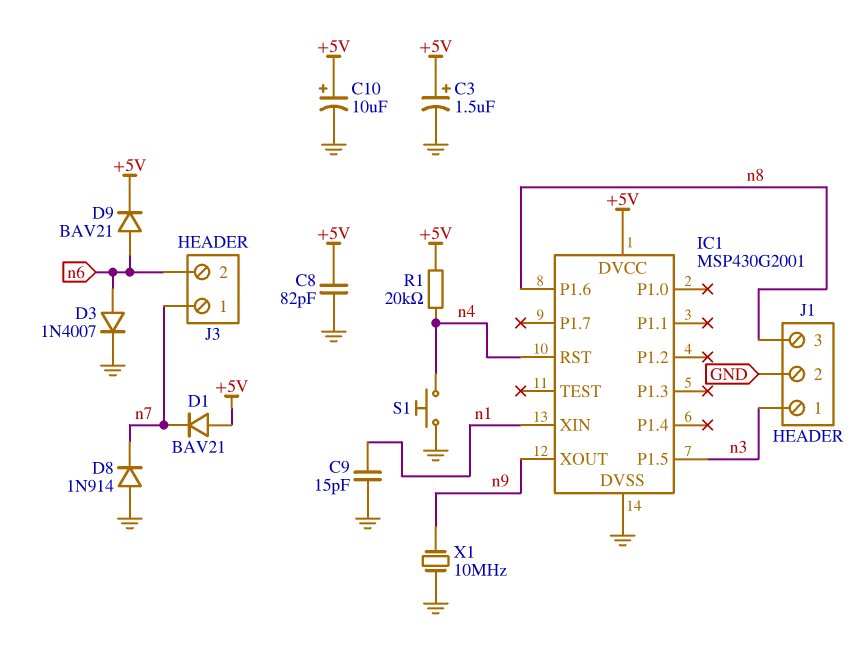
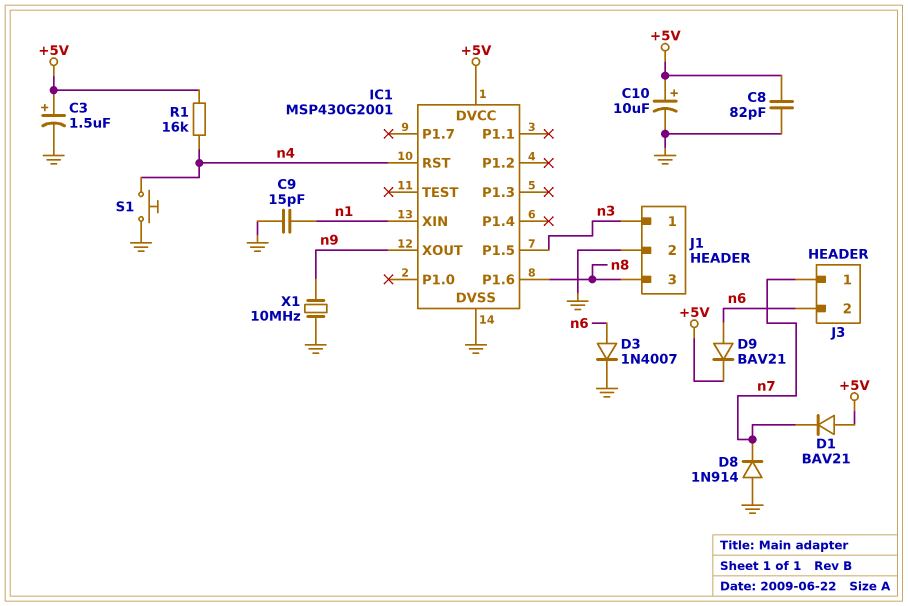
R1: 20k (+5V, n4) -> 16k (+5V, n4)

